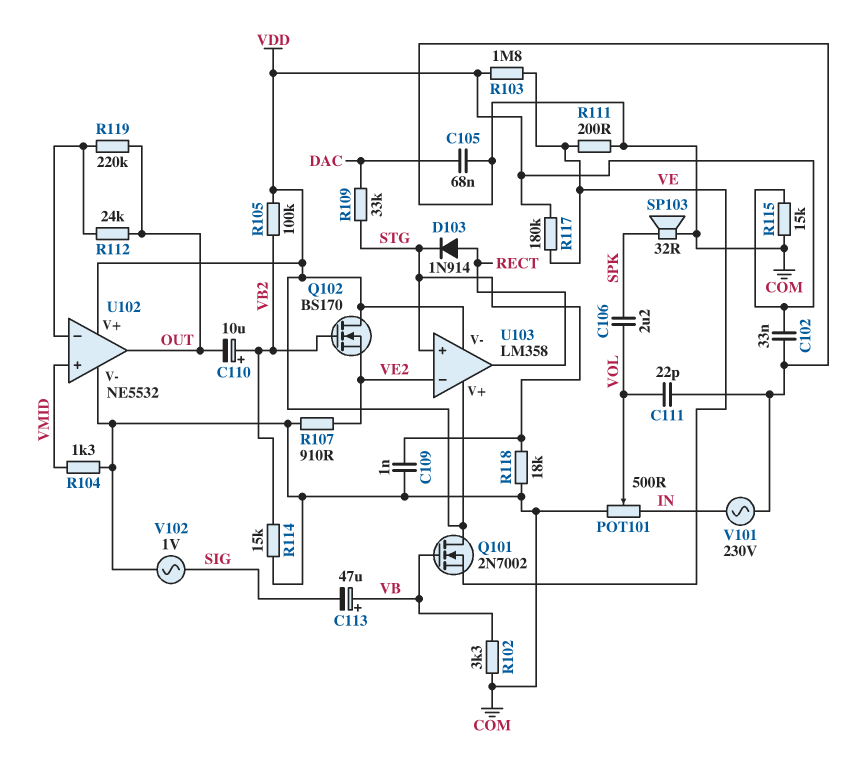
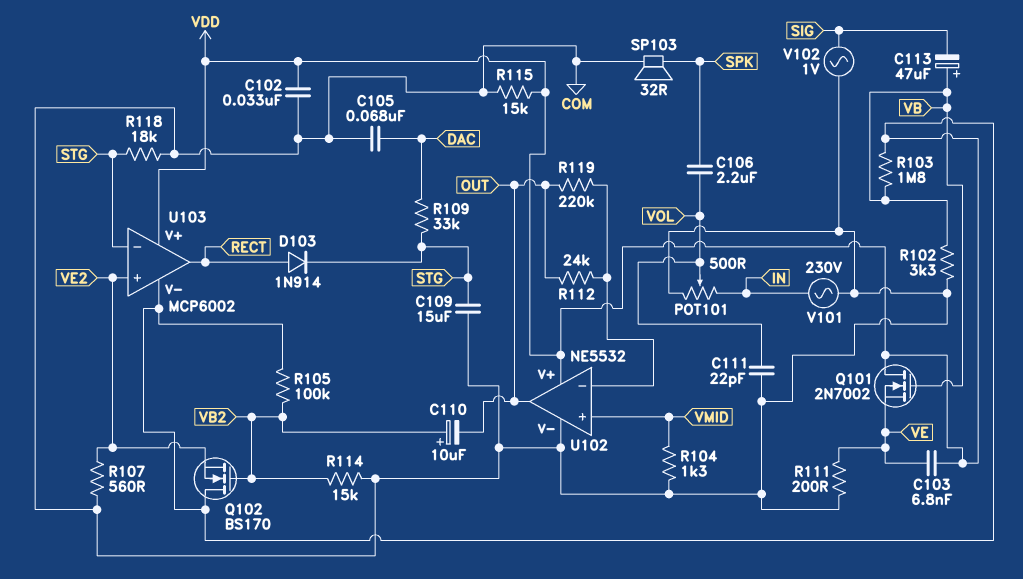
C103: none -> 6.8nF (VDD, VE)
C109: 1nF (COM, STG) -> 15uF (COM, STG)
R103: 1.8M (VDD, VE) -> 1.8M (VB, VDD)
R107: 910 (COM, VE2) -> 560 (COM, VE2)
R117: 180k (VDD, VE) -> none
U103: LM358 -> MCP6002
U103 pin in+: STG -> VE2
U103 pin in-: VE2 -> STG

